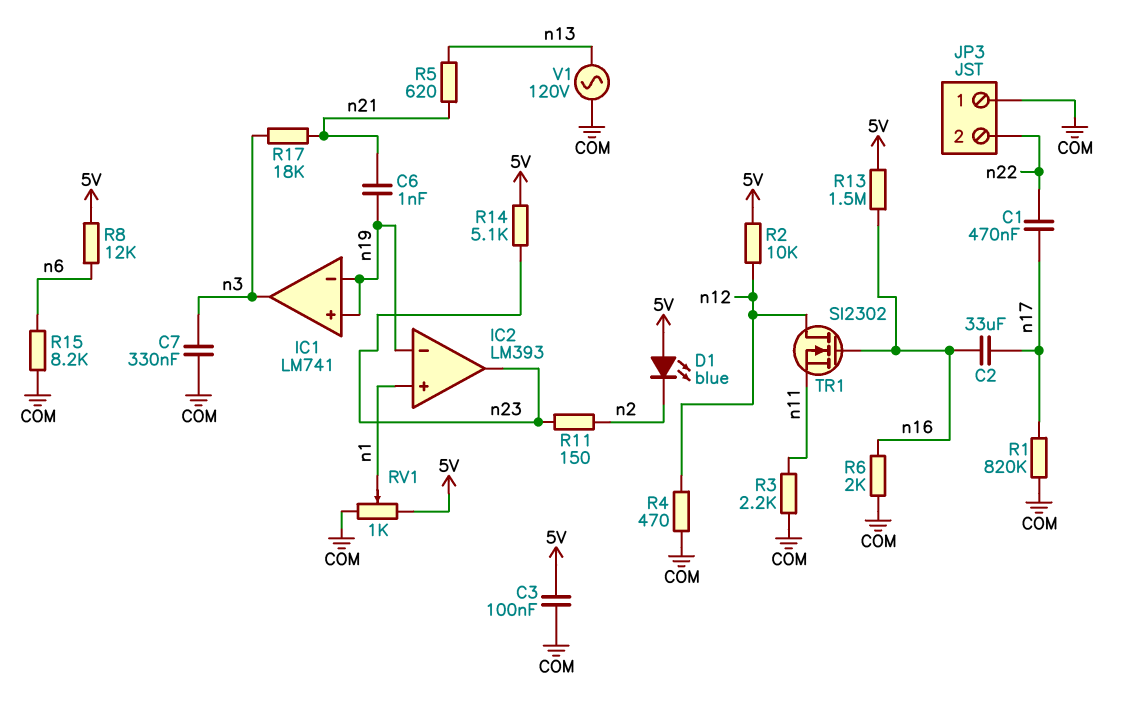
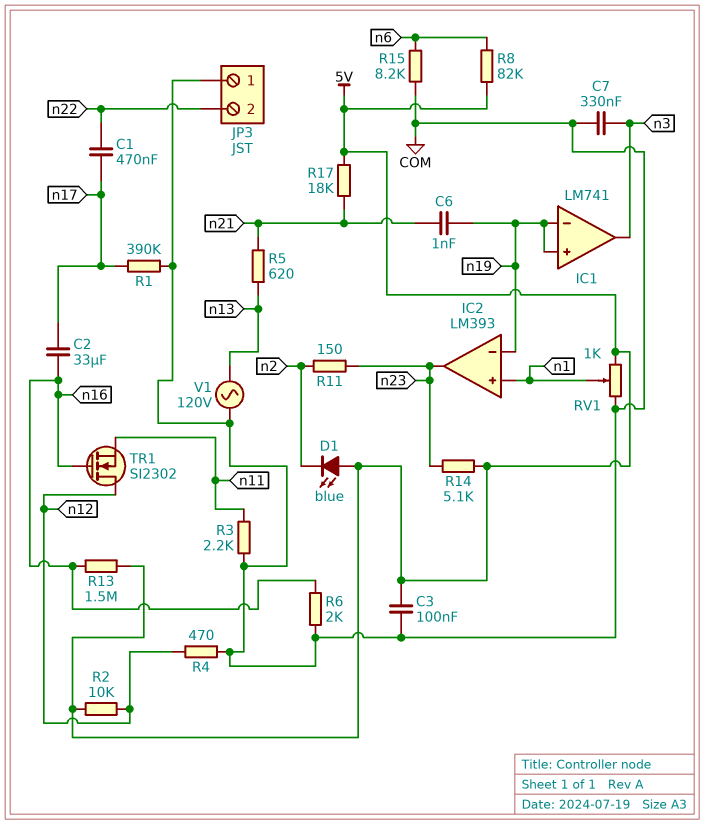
R1: 820k (COM, n17) -> 390k (COM, n17)
R8: 12k (5V, n6) -> 82k (5V, n6)
R17: 18k (n3, n21) -> 18k (5V, n21)

